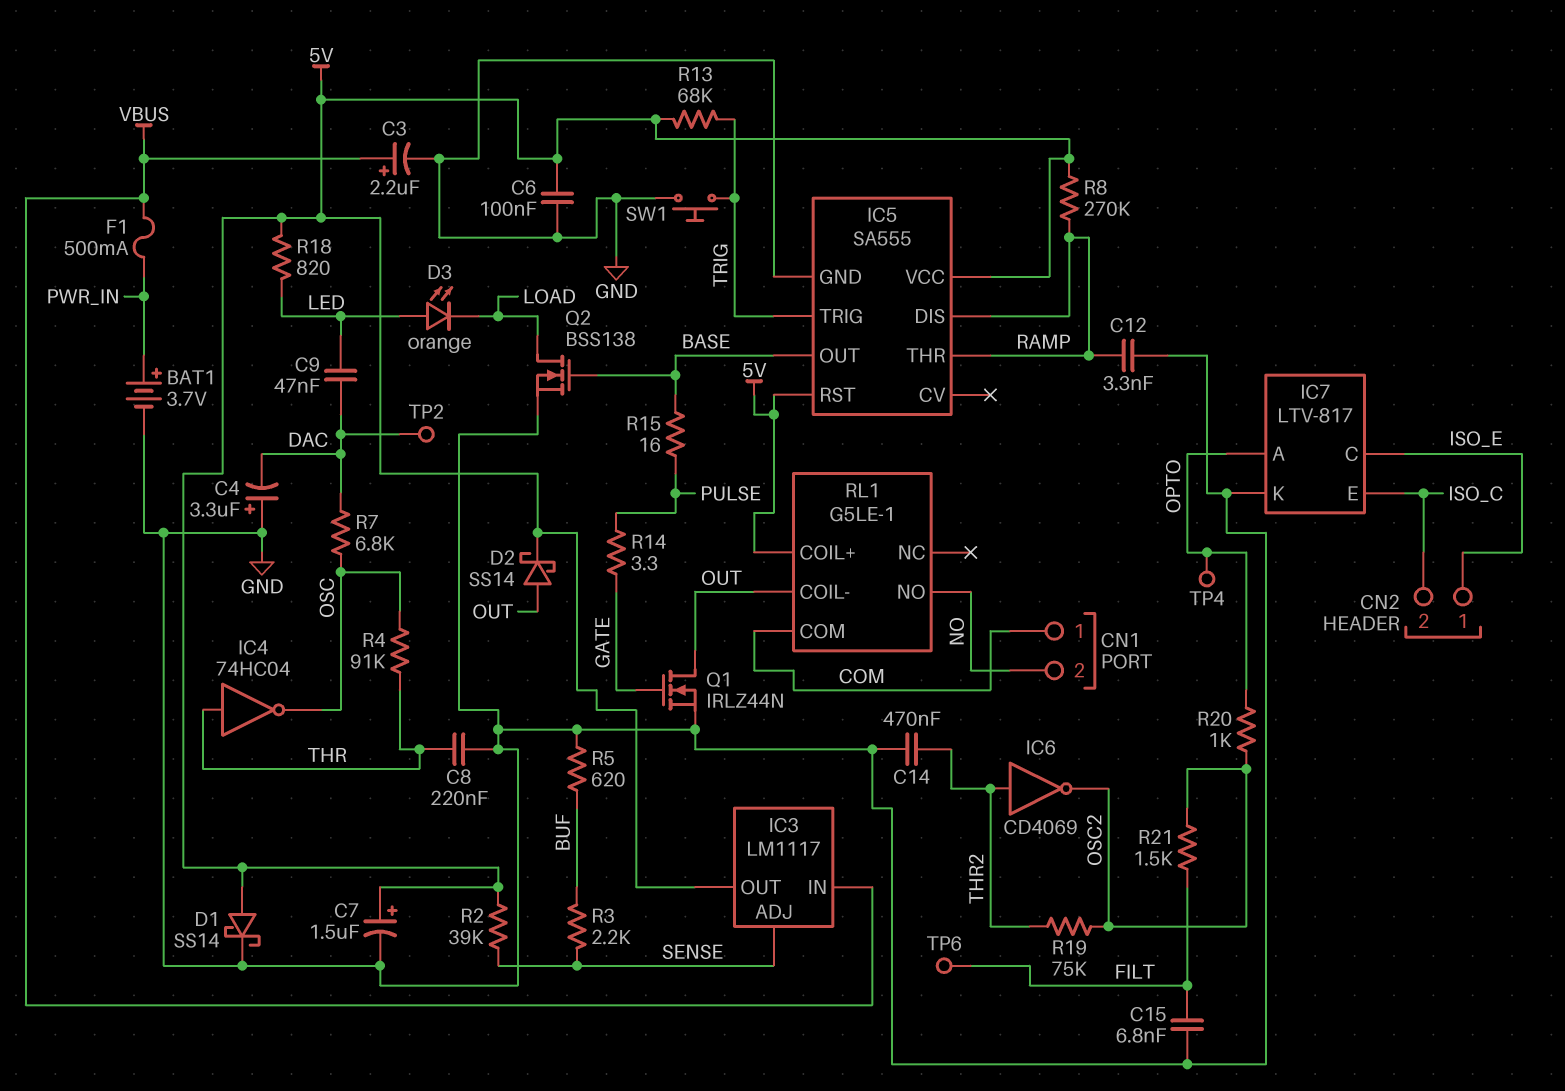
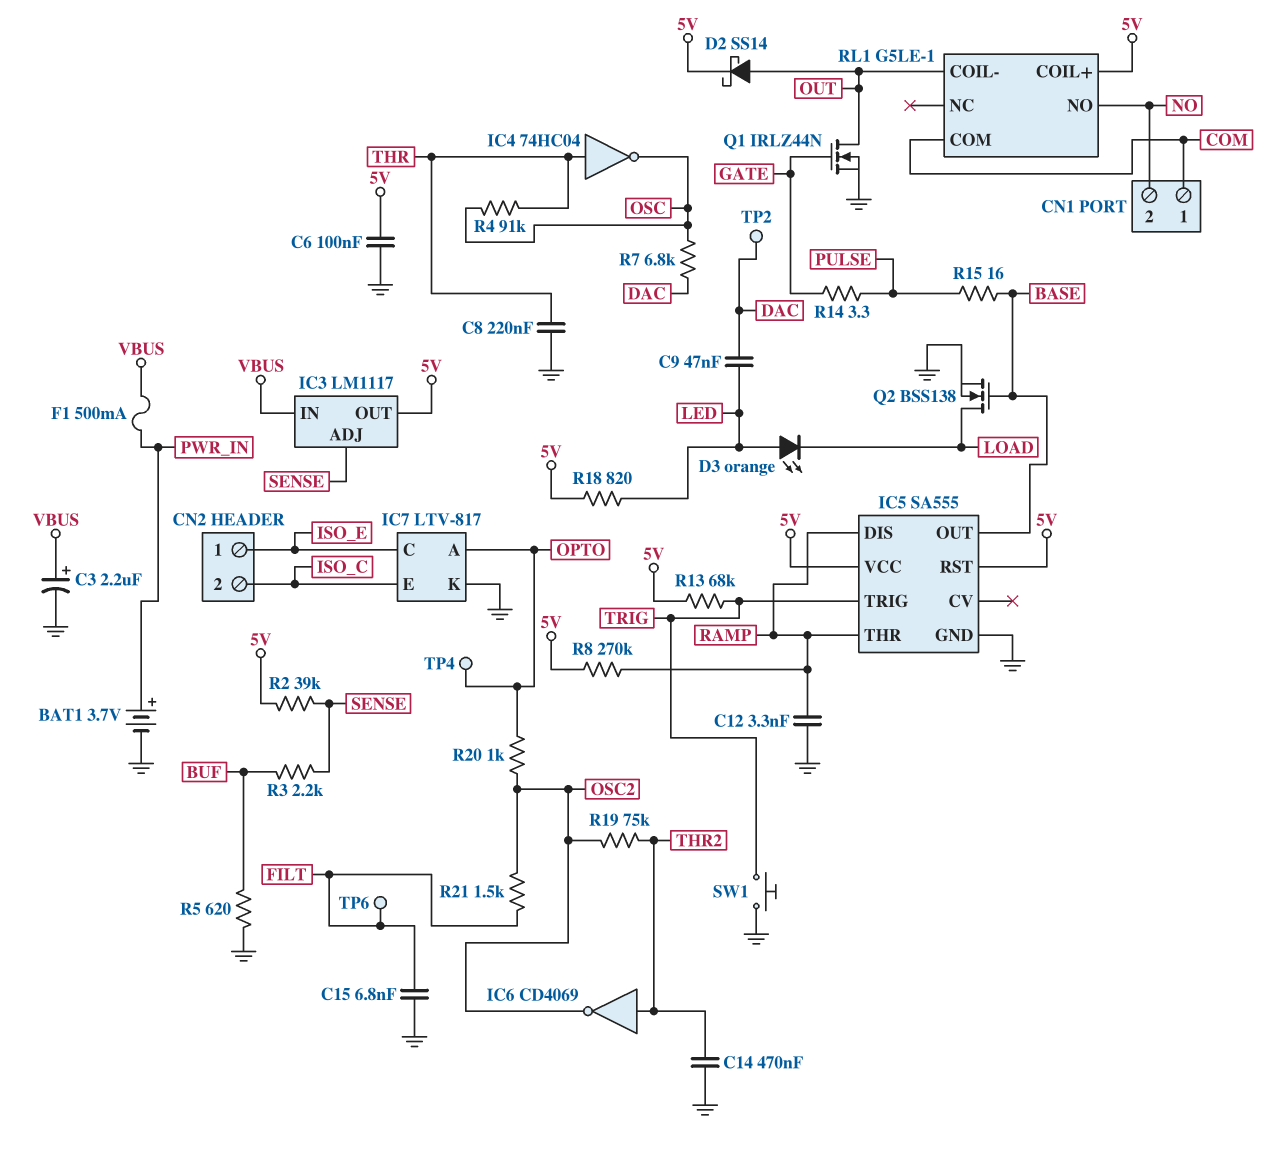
C4: 3.3uF (plus GND, minus DAC) -> none
C7: 1.5uF (plus 5V, minus GND) -> none
D1: schottky SS14 (A 5V, K GND) -> none

